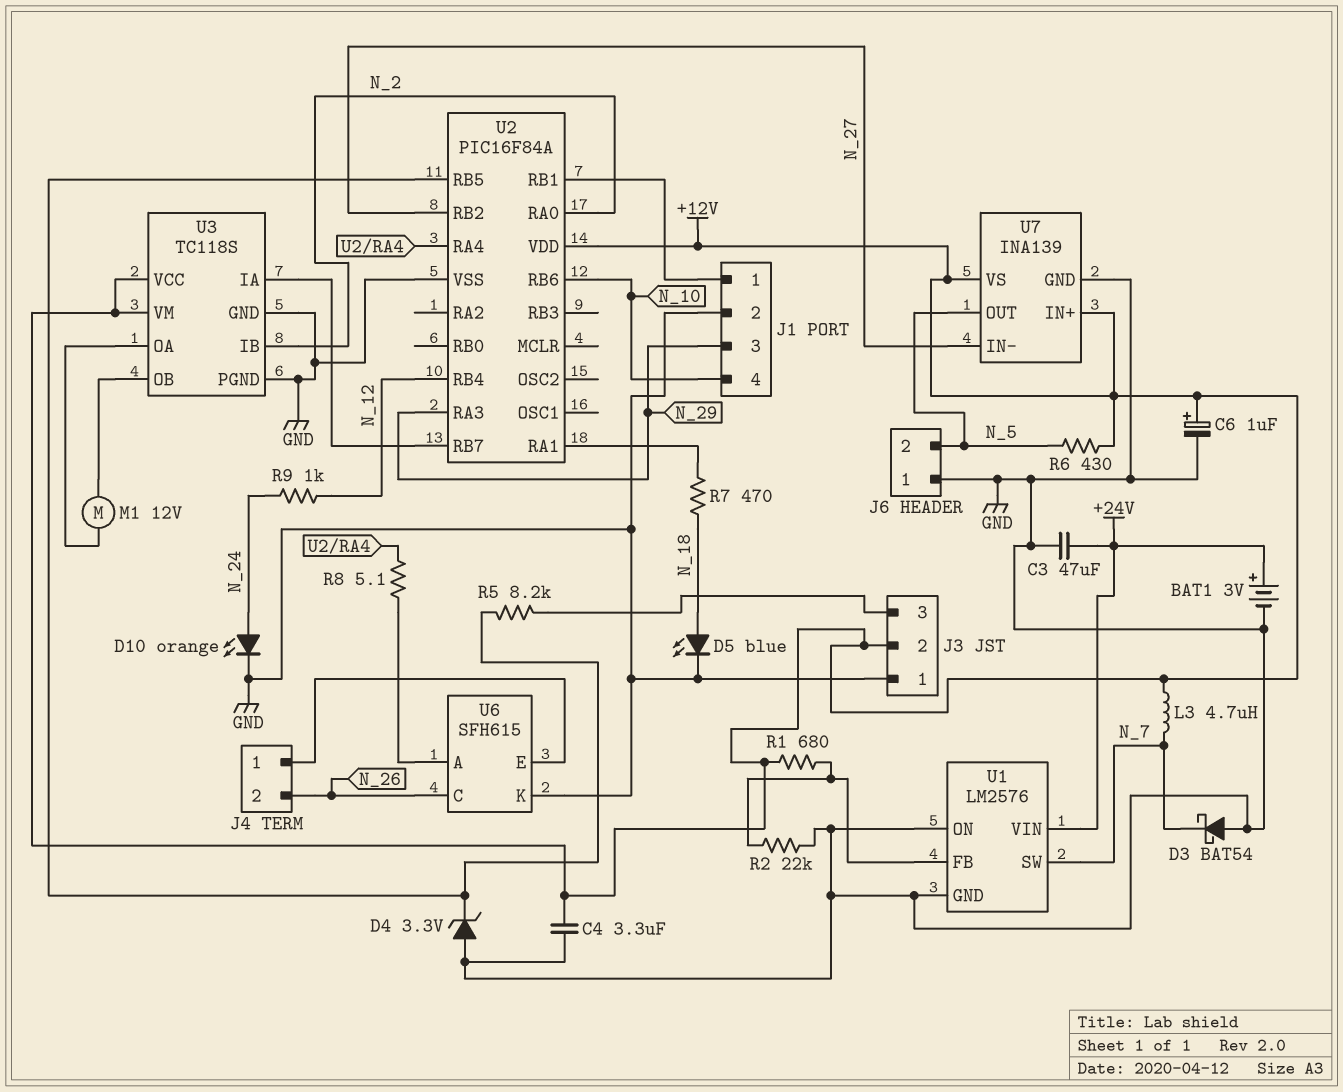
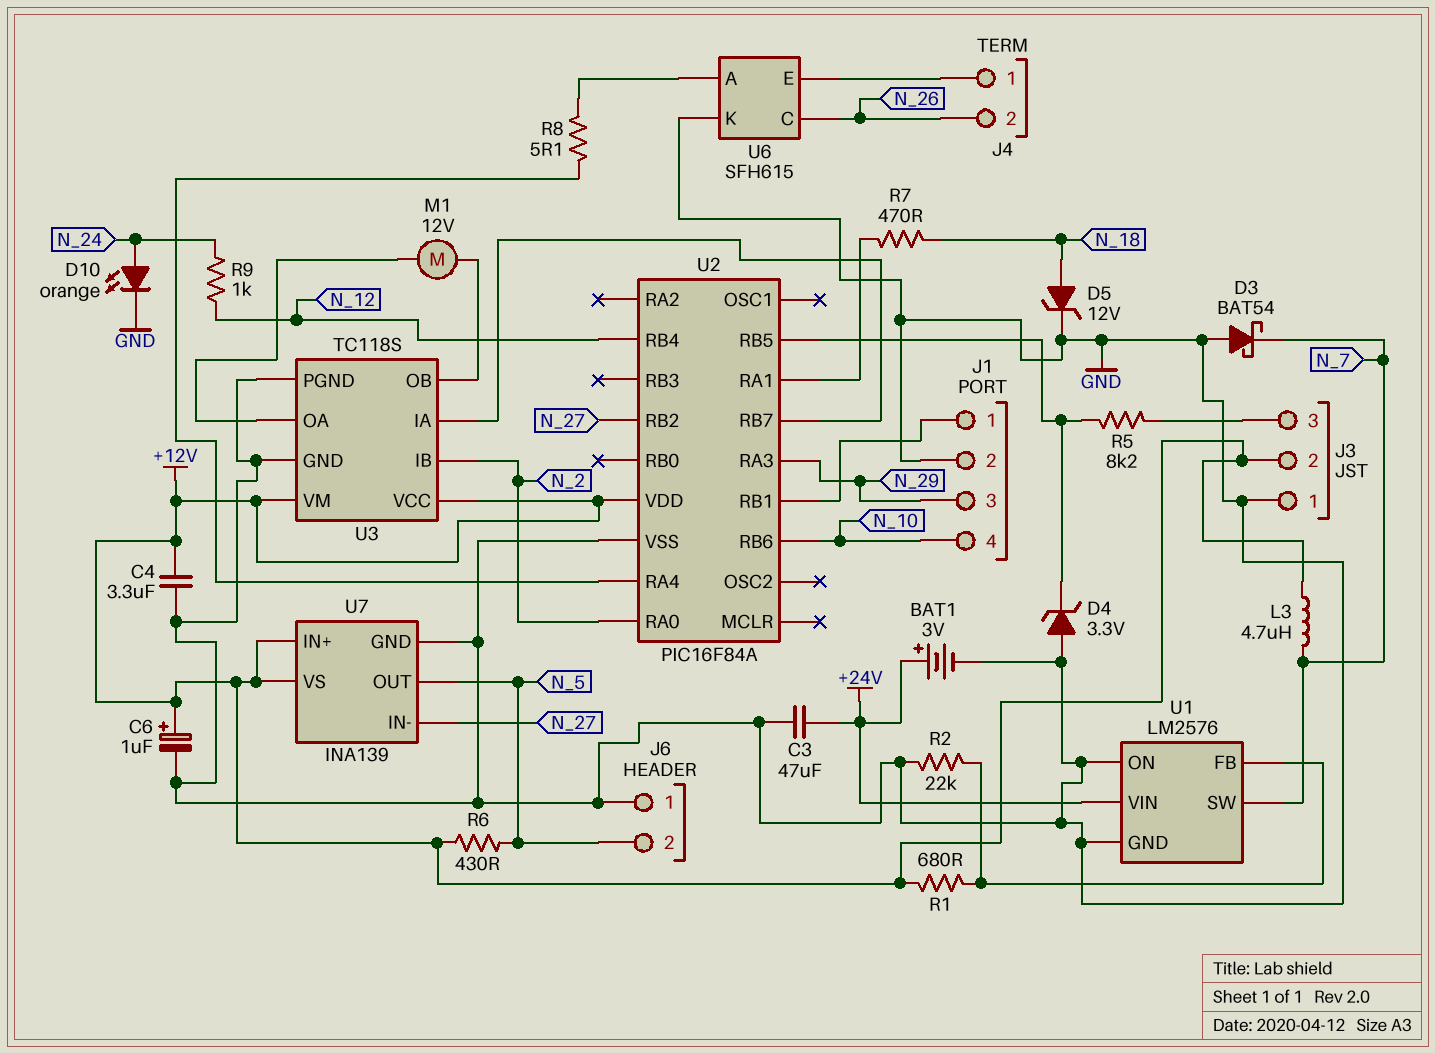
D5: LED blue (A N_18, K GND) -> zener 12V (A N_18, K GND)

